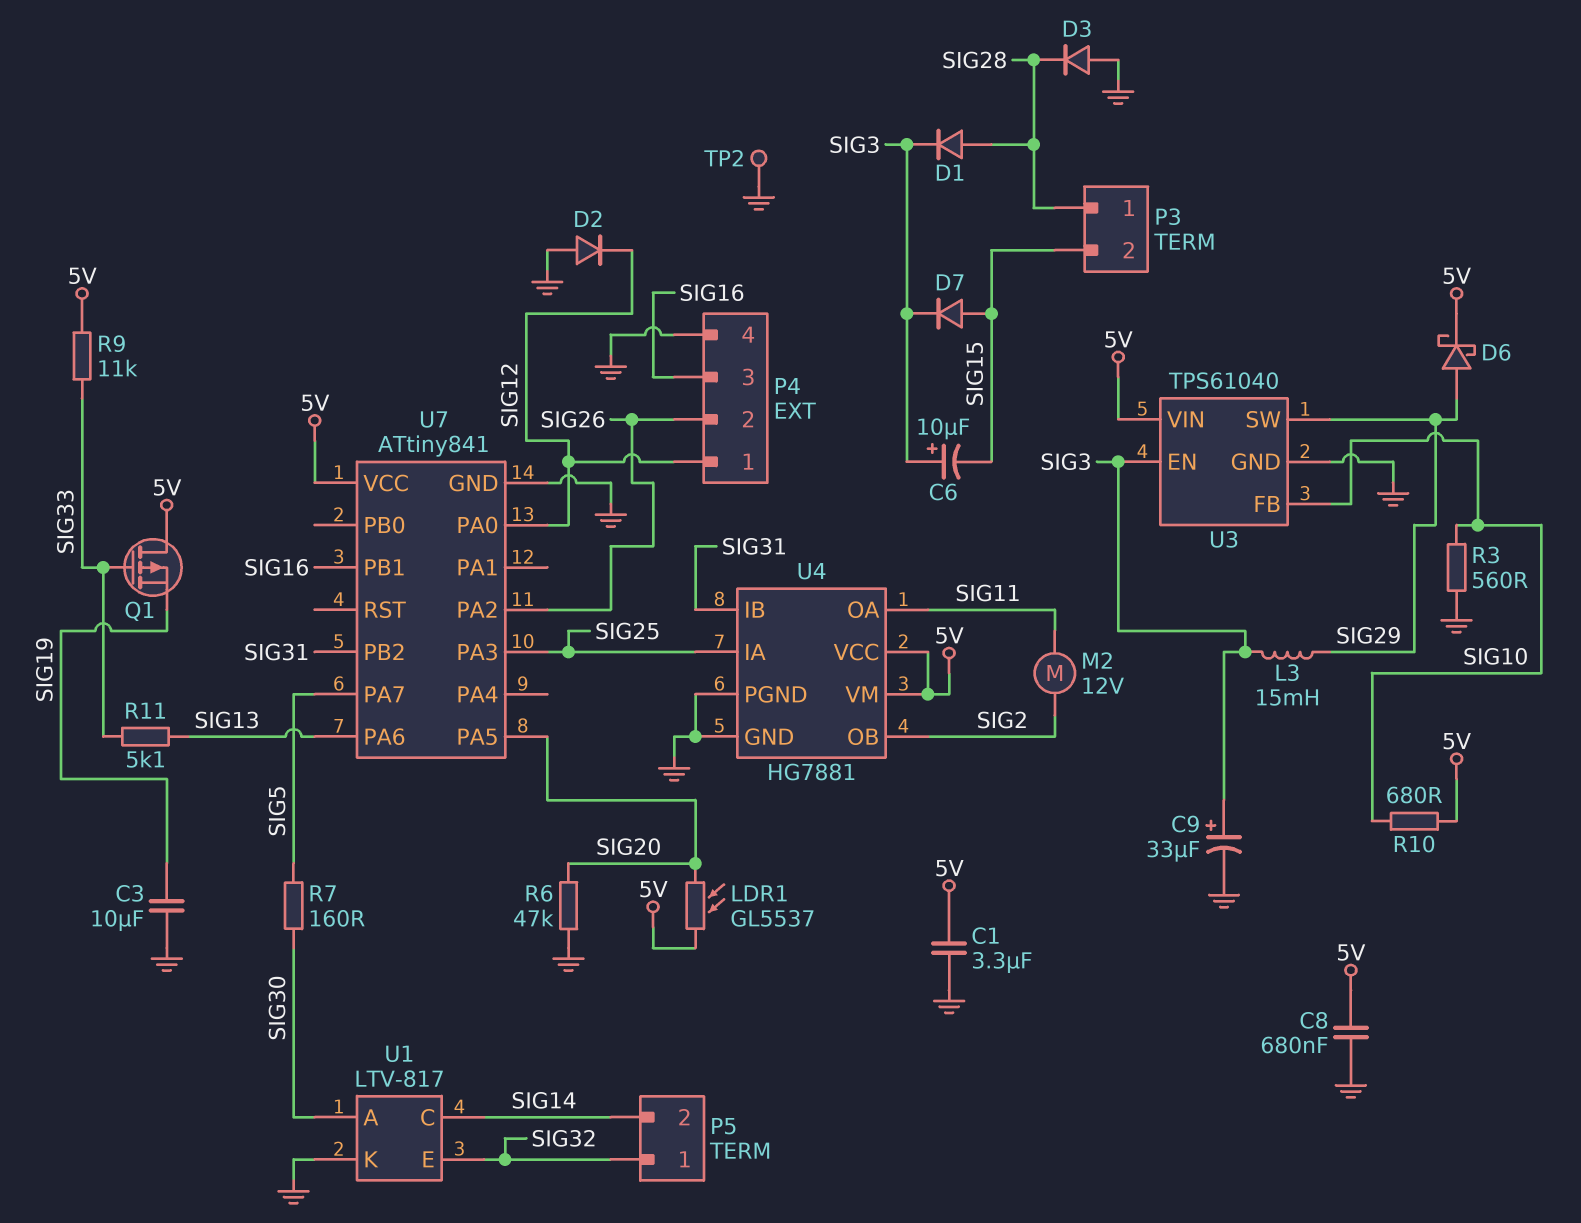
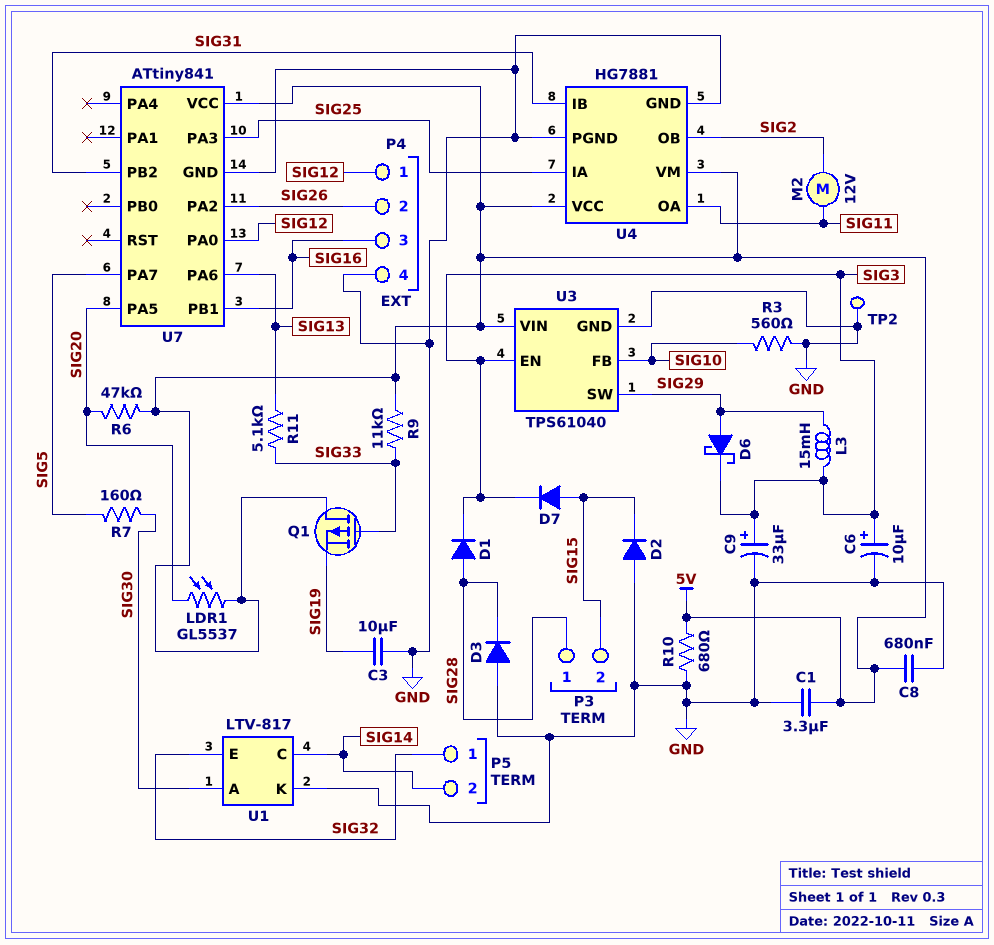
C6: 10uF (plus SIG3, minus SIG15) -> 10uF (plus SIG3, minus GND)
D2: diode (A GND, K SIG12) -> diode (A GND, K SIG15)
D6: schottky (A SIG29, K 5V) -> schottky (A SIG29, K SIG3)
R6: 47k (GND, SIG20) -> 47k (5V, SIG20)
R10: 680 (5V, SIG10) -> 680 (5V, GND)

